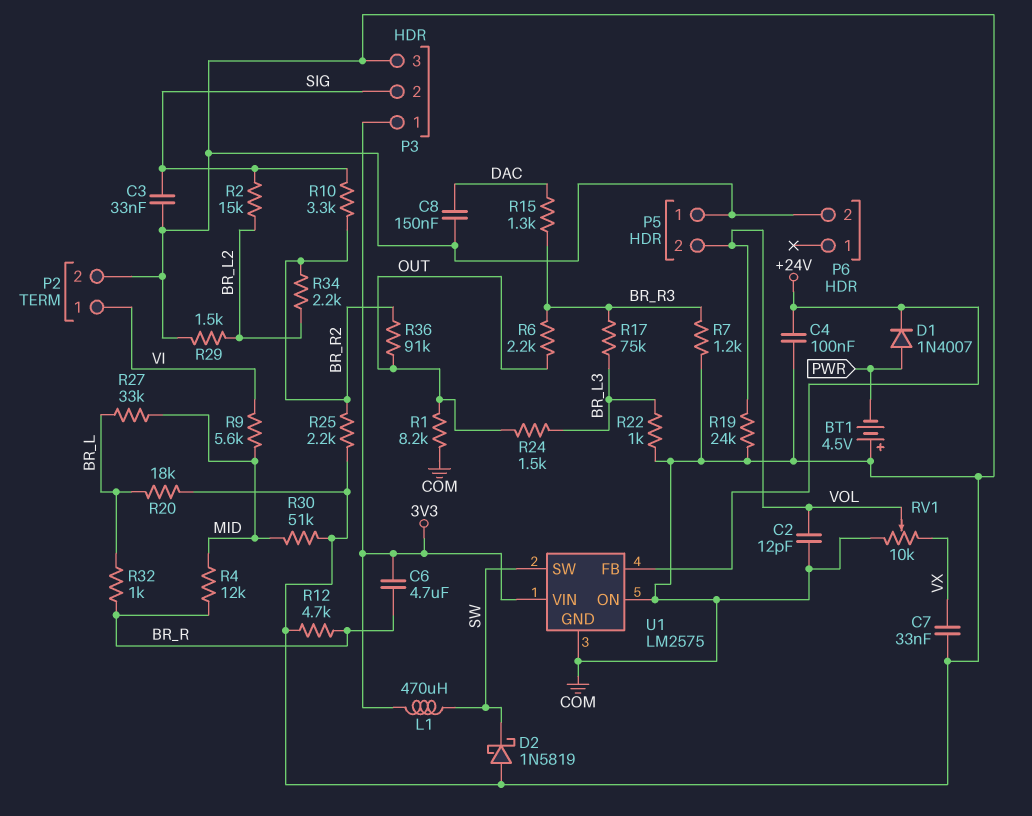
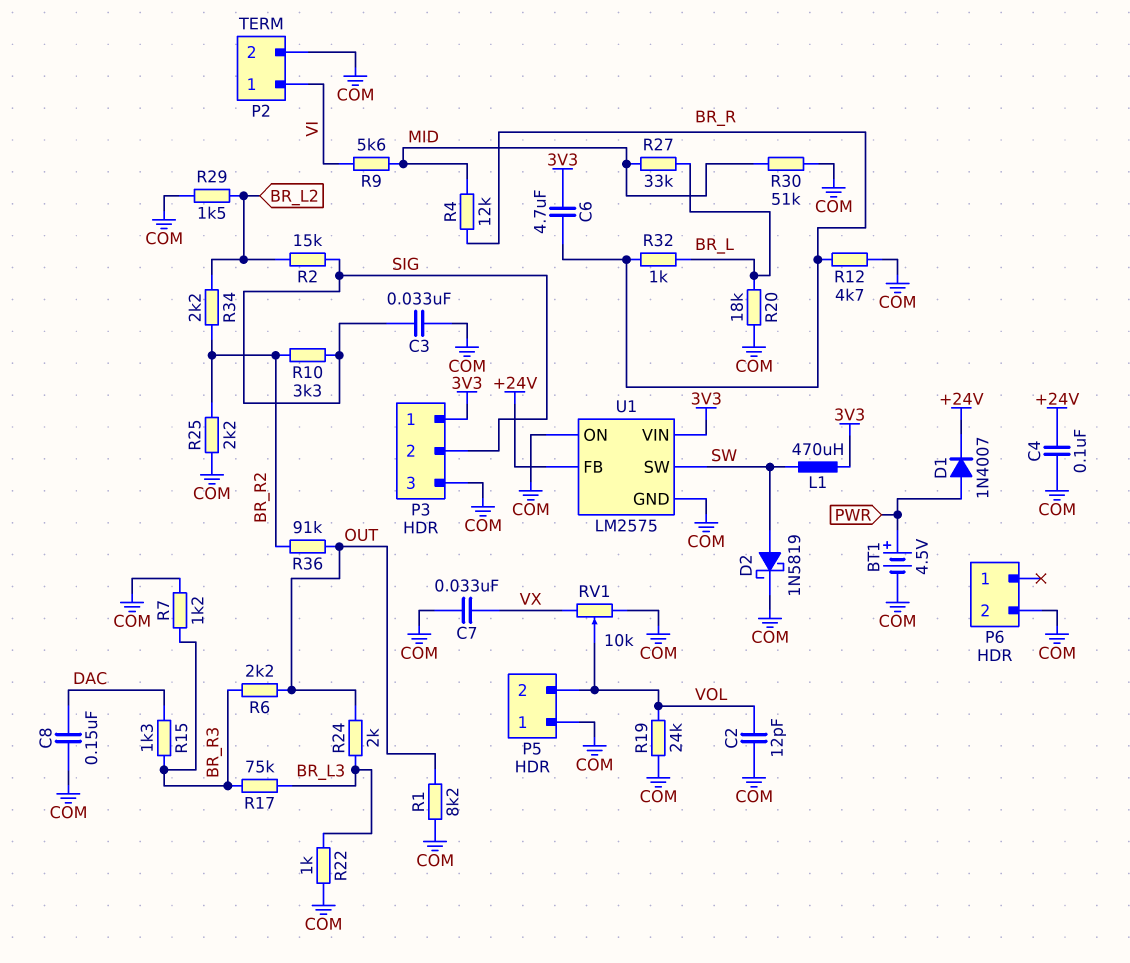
BT1: 4.5V (plus COM, minus PWR) -> 4.5V (plus PWR, minus COM)
D2: schottky 1N5819 (A COM, K SW) -> schottky 1N5819 (A SW, K COM)
R24: 1.5k (BR_L3, OUT) -> 2k (BR_L3, OUT)

